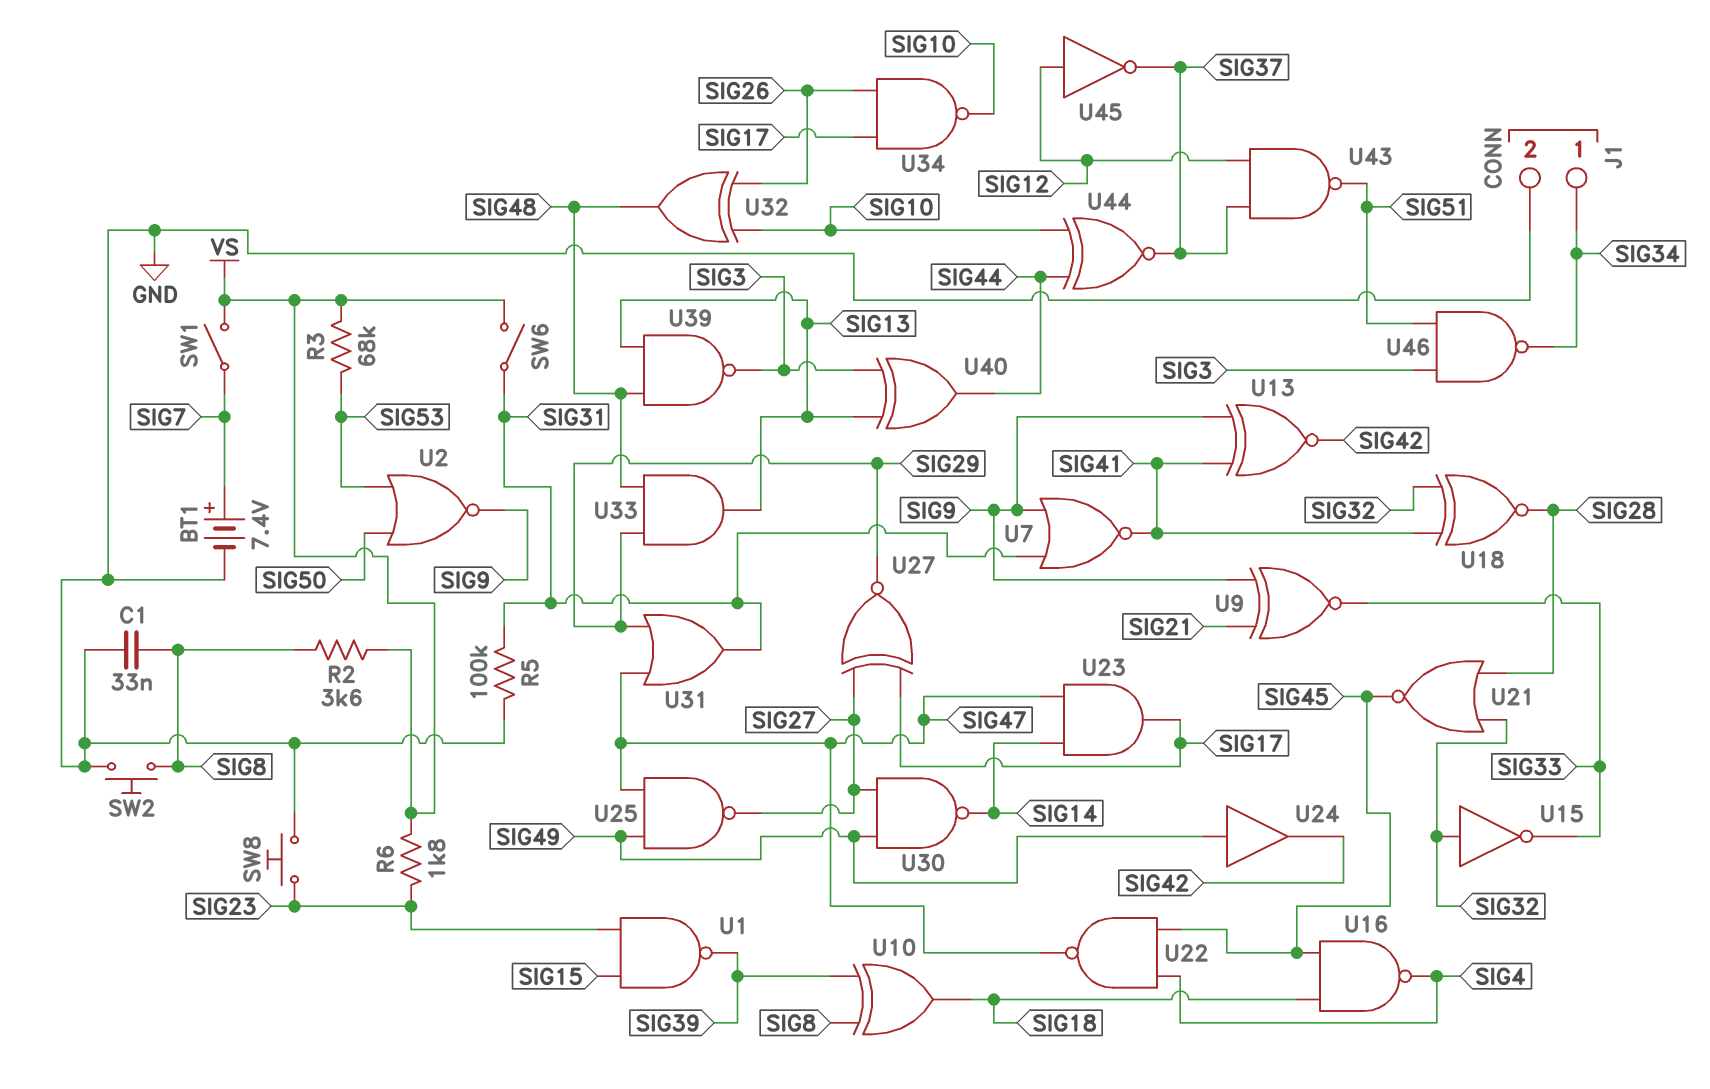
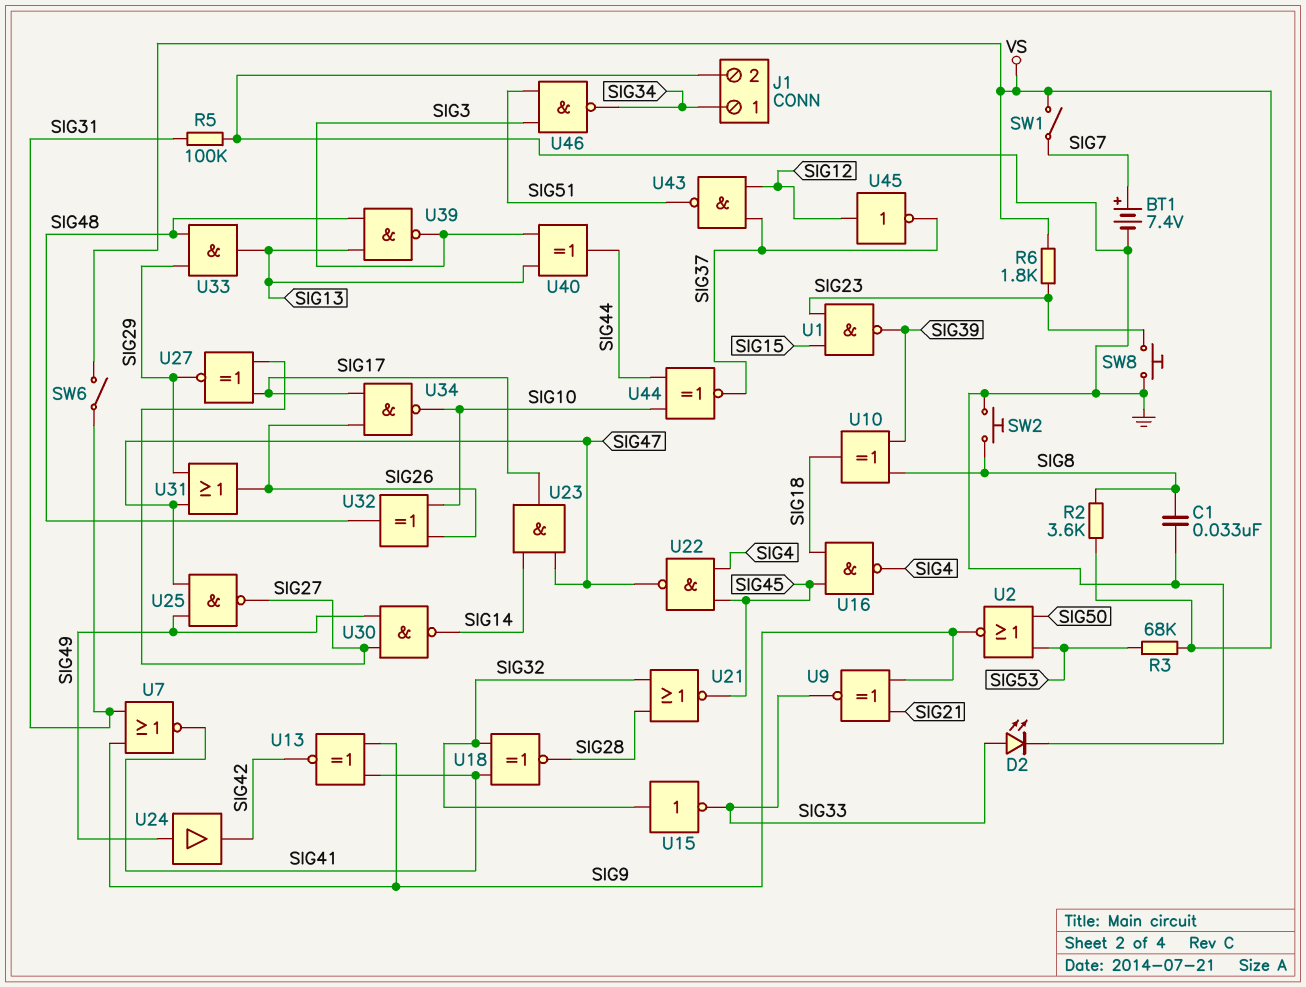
D2: none -> LED (A SIG33, K GND)
U31: OR (in SIG29, in SIG47, out SIG31) -> OR (in SIG29, in SIG47, out SIG26)

